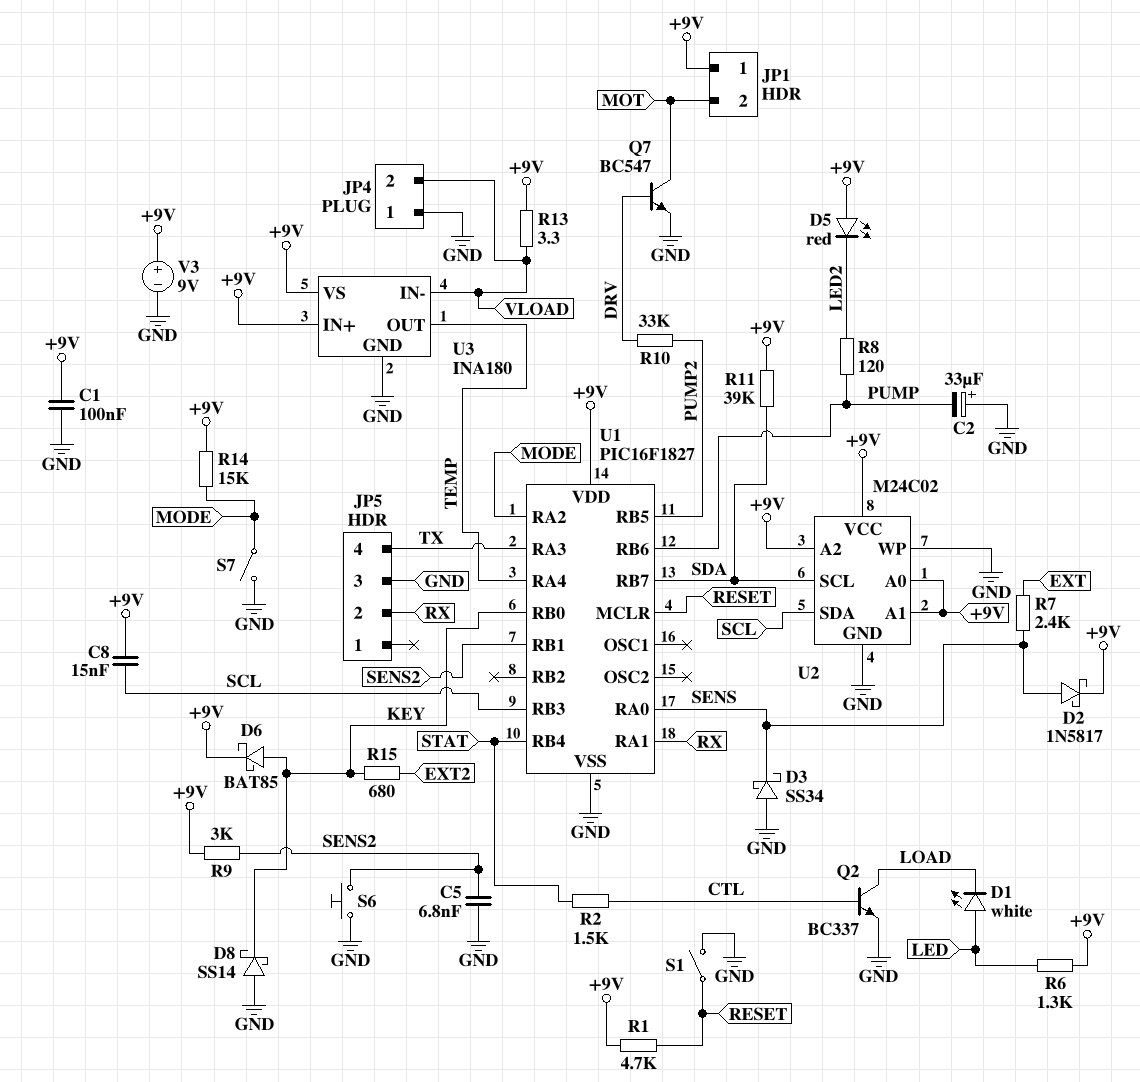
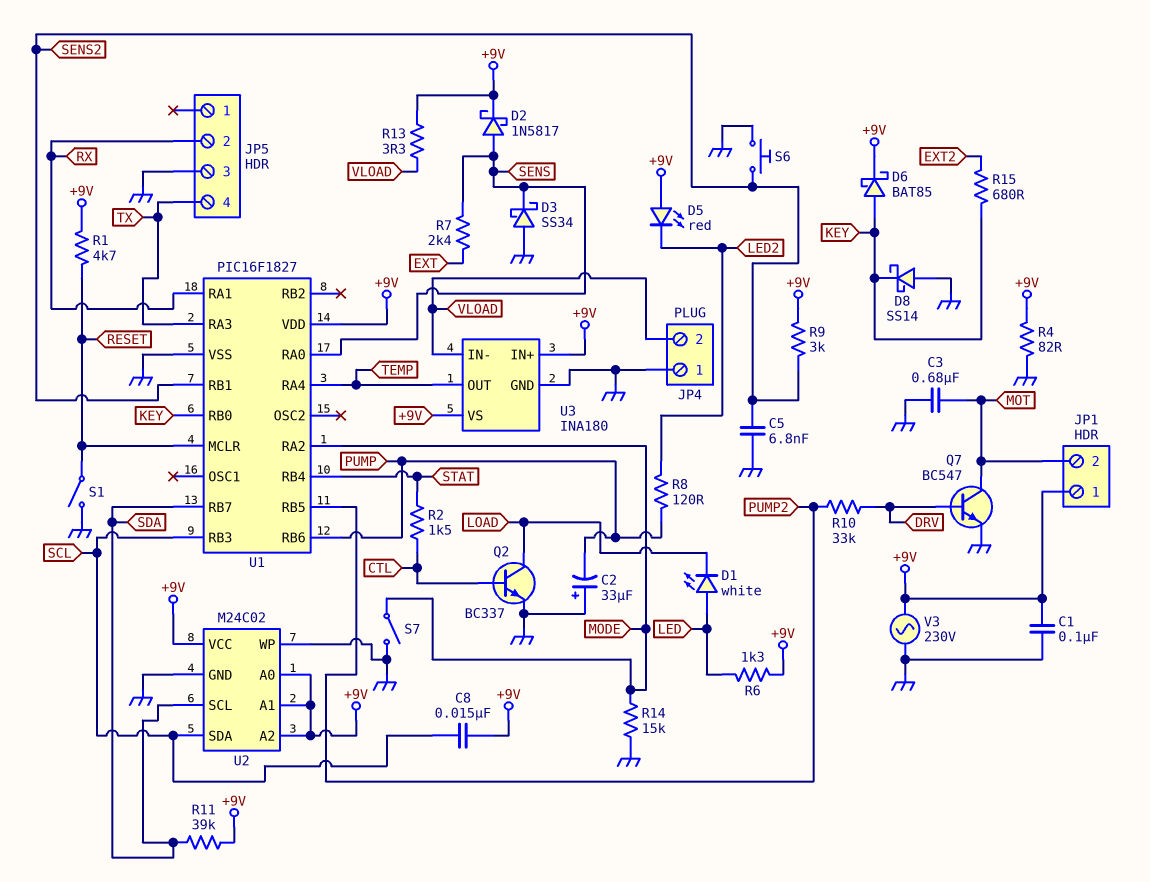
C3: none -> 680nF (GND, MOT)
R4: none -> 82 (+9V, GND)
R14: 15k (+9V, MODE) -> 15k (GND, MODE)
V3: 9V (plus +9V, minus GND) -> AC 230V (+9V, GND)

